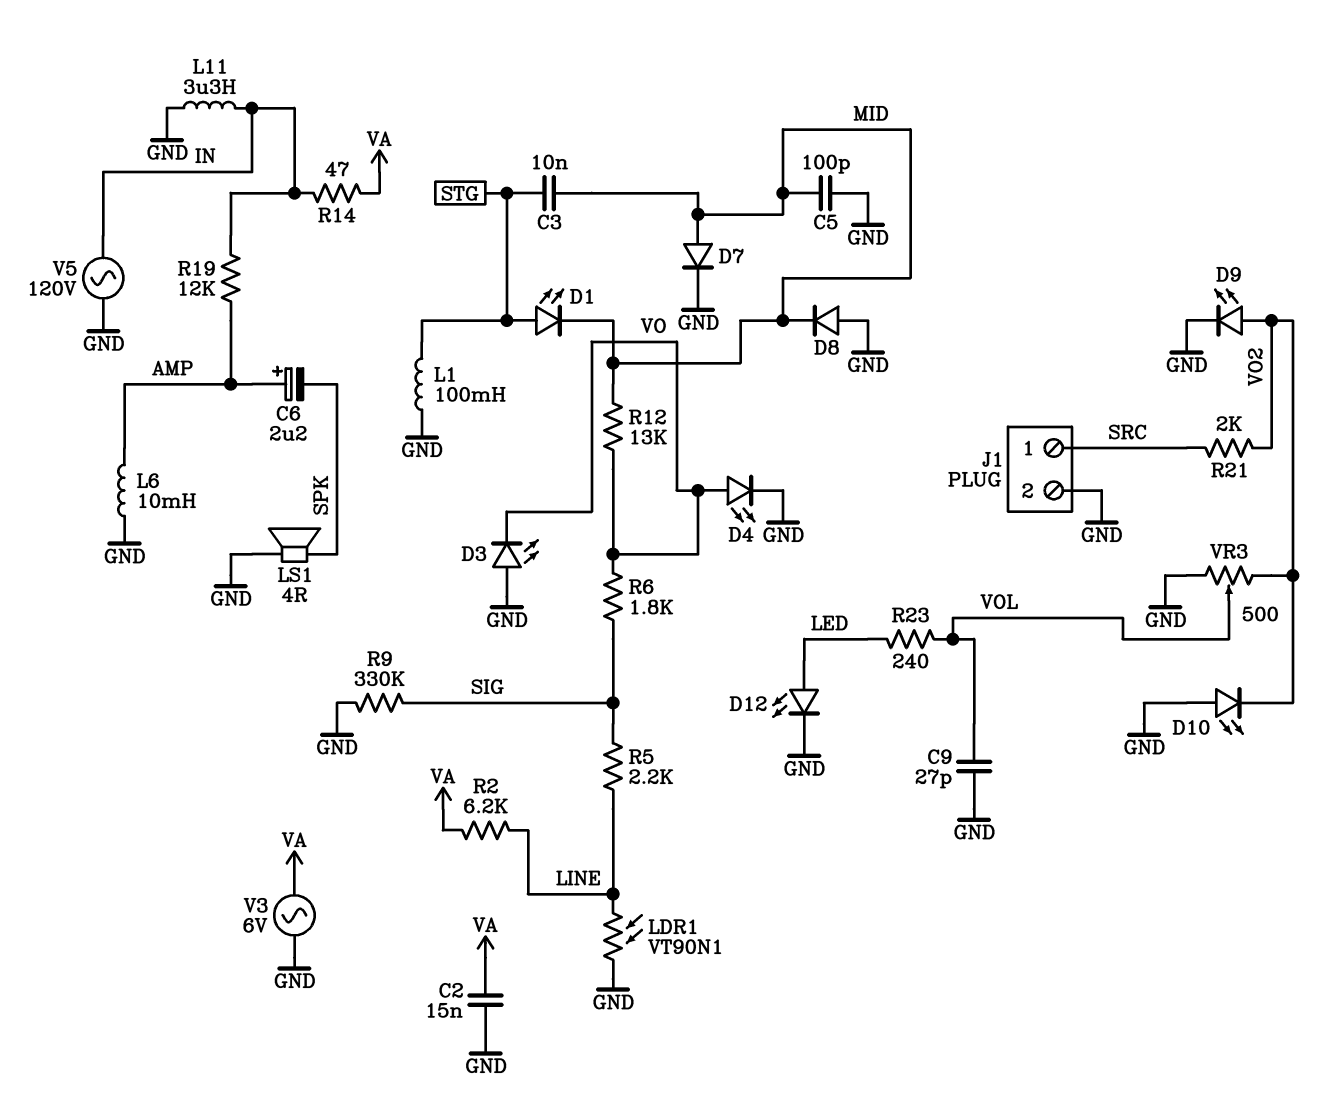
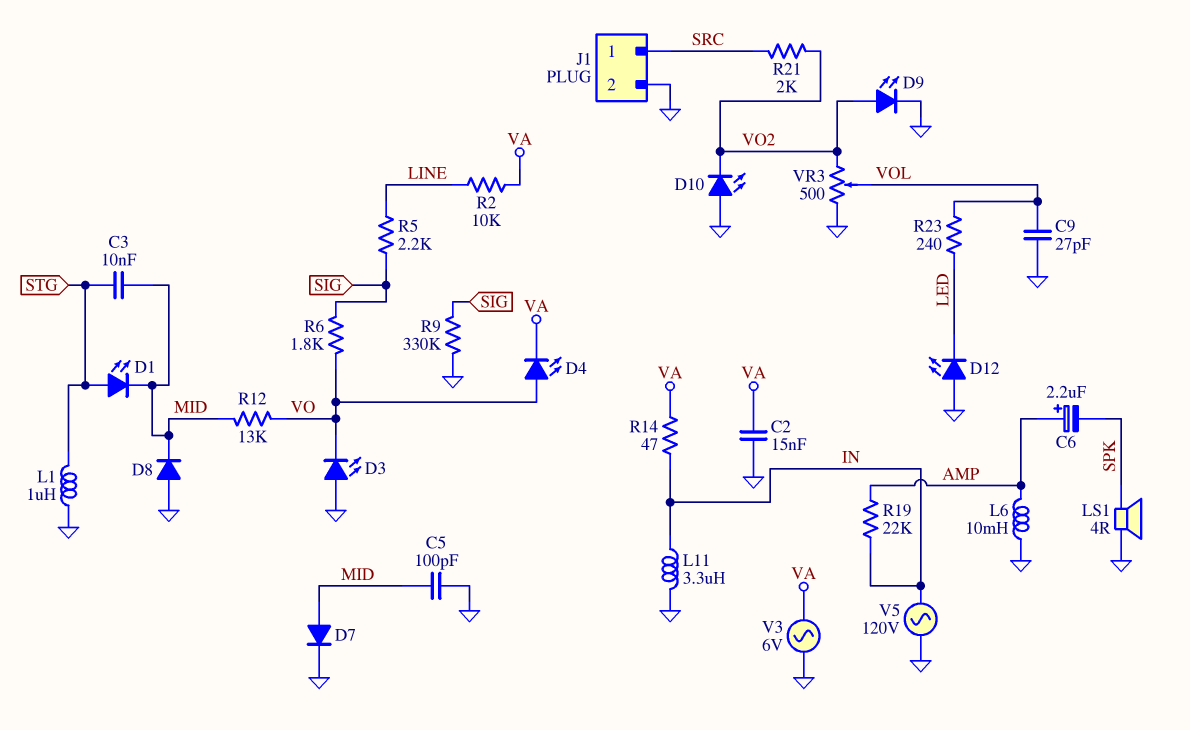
D4: LED (A VO, K GND) -> LED (A VO, K VA)
D12: LED (A LED, K GND) -> LED (A GND, K LED)
L1: 100mH (GND, STG) -> 1uH (GND, STG)
LDR1: VT90N1 (GND, LINE) -> none
R2: 6.2k (LINE, VA) -> 10k (LINE, VA)
R19: 12k (AMP, IN) -> 22k (AMP, IN)

